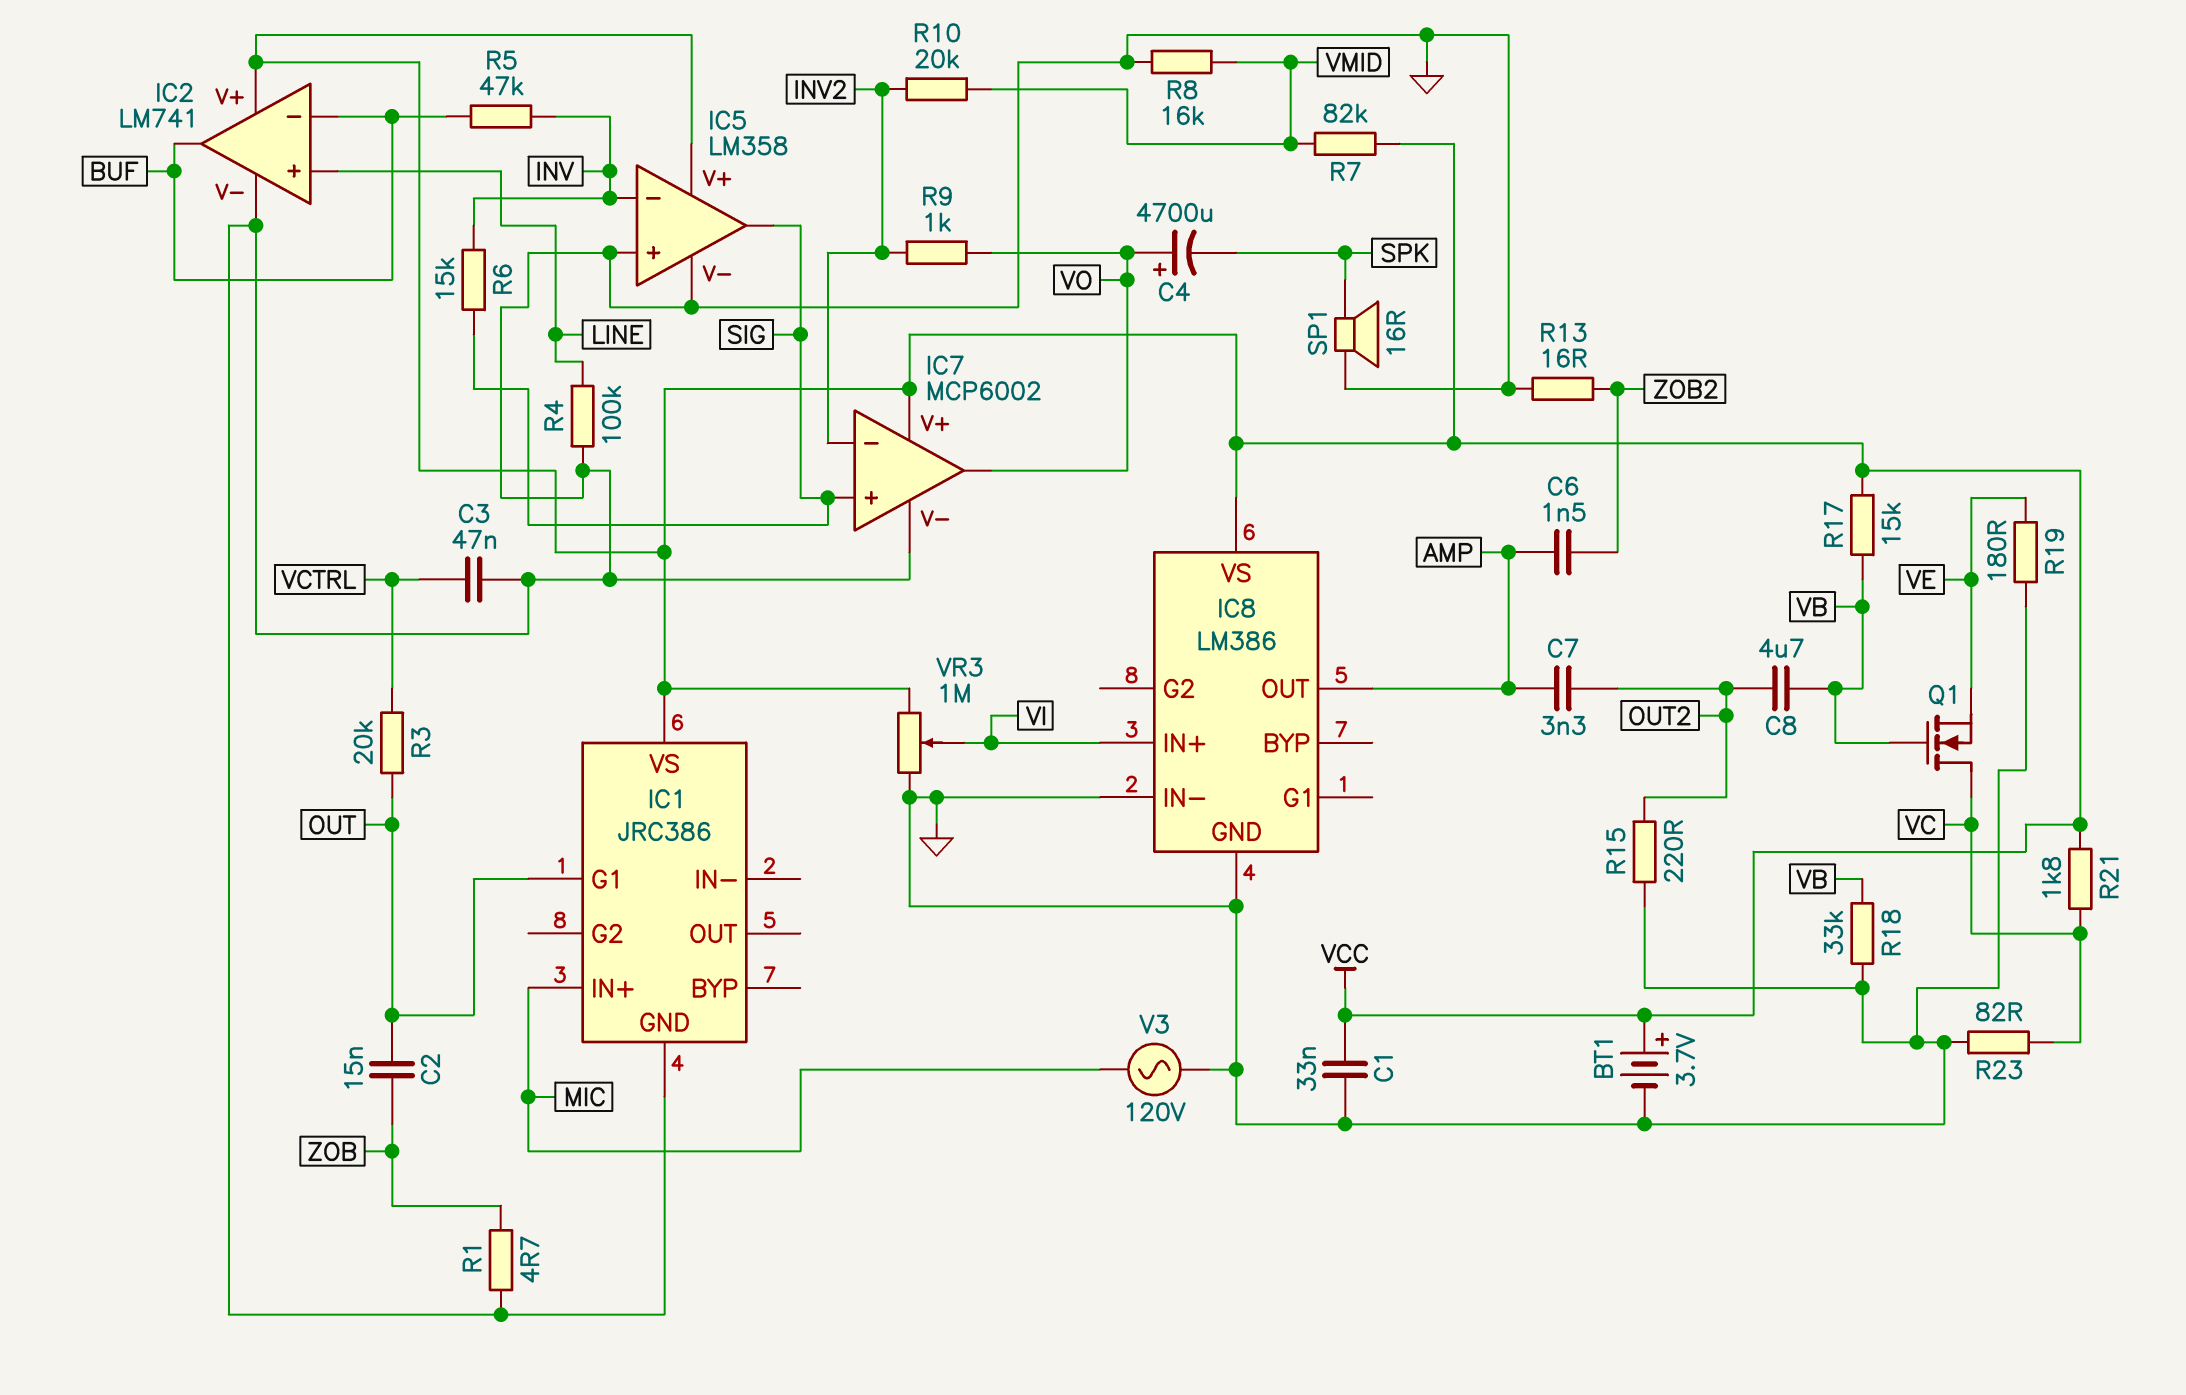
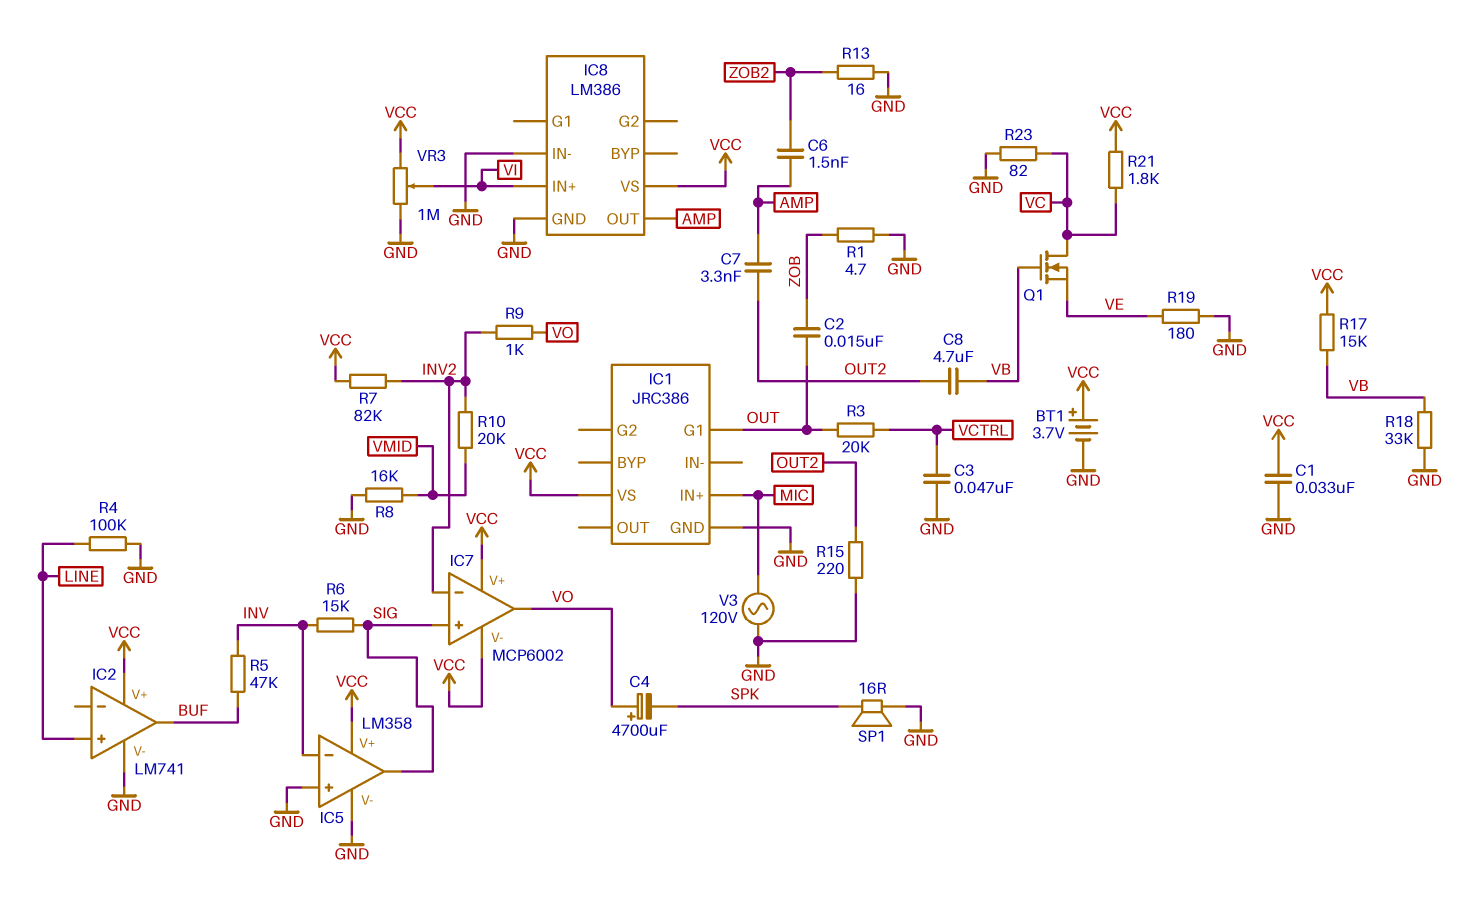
IC2 pin in-: BUF -> none
IC7 pin V-: GND -> VCC
R7: 82k (VCC, VMID) -> 82k (INV2, VCC)

